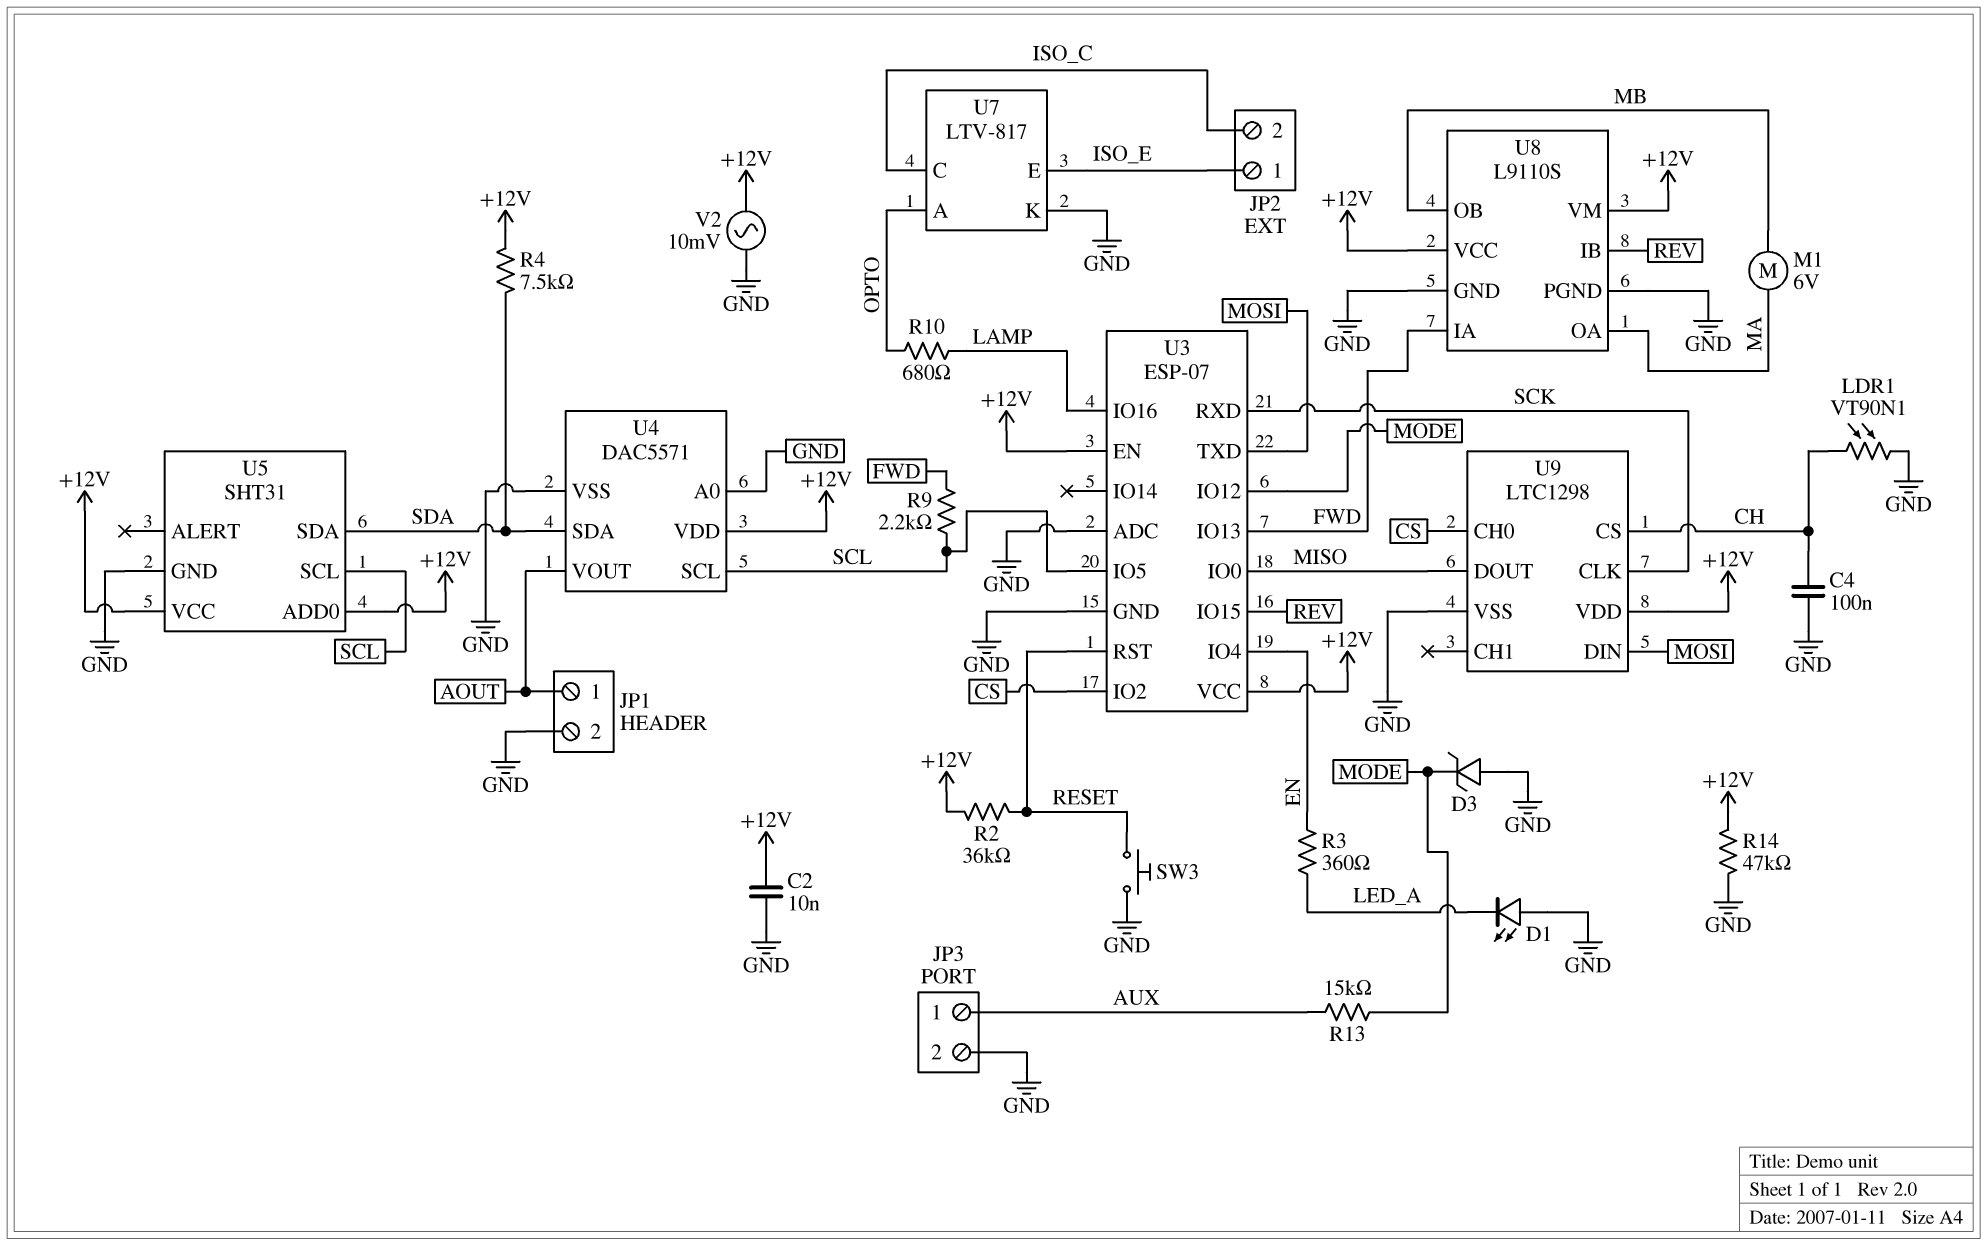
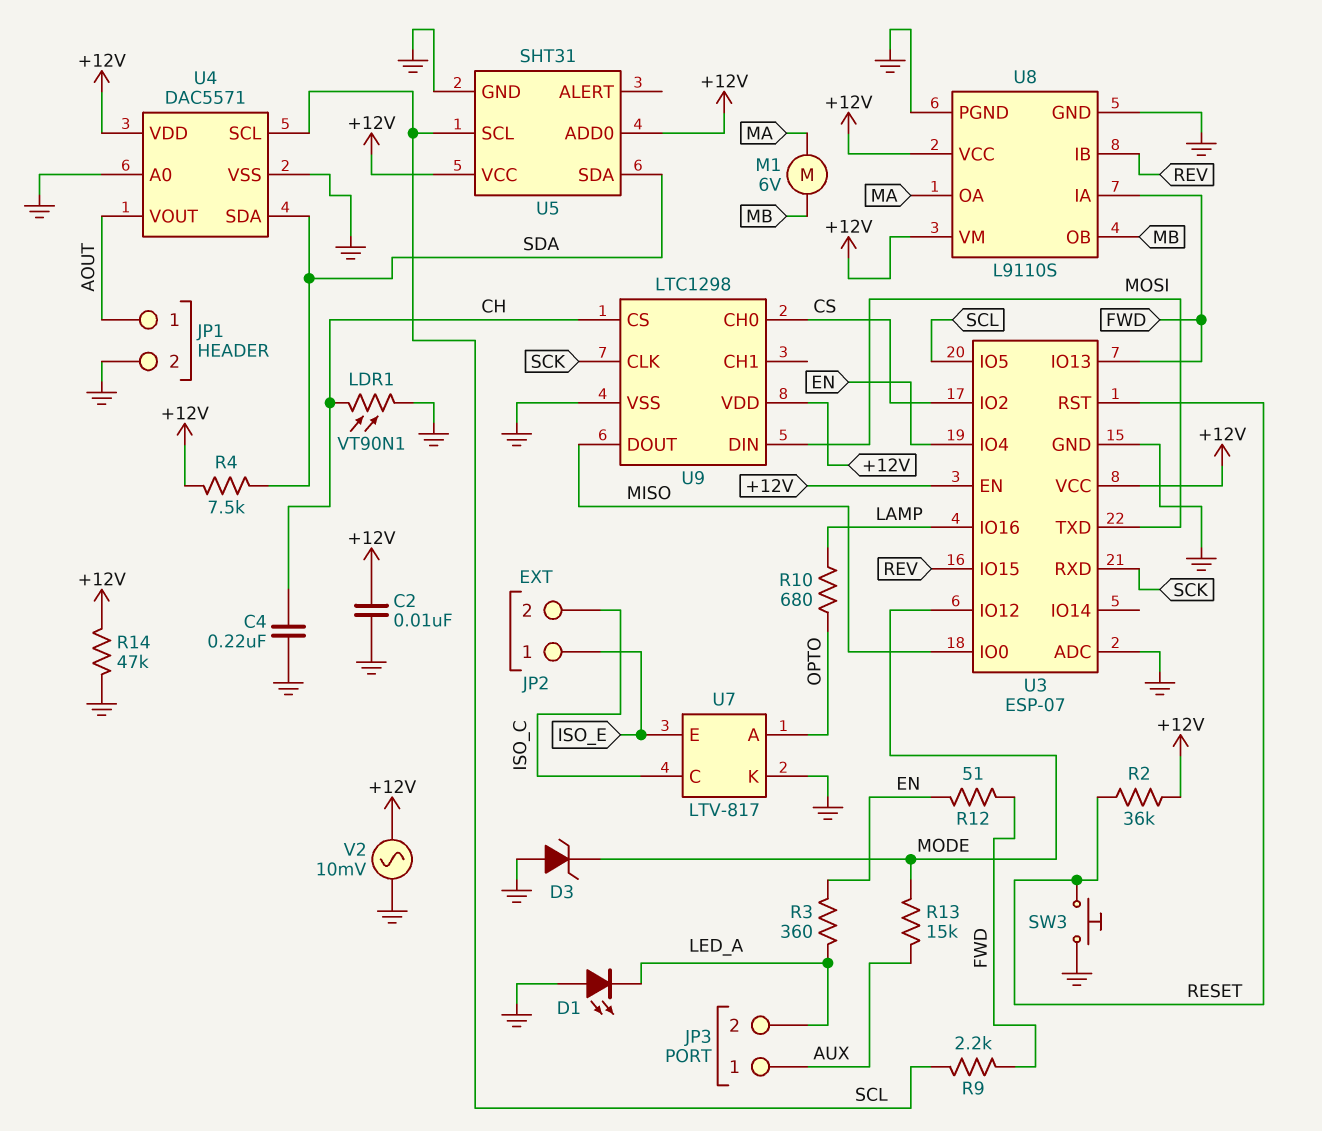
C4: 100nF (CH, GND) -> 220nF (CH, GND)
JP3 pin 2: GND -> LED_A
R12: none -> 51 (EN, FWD)

